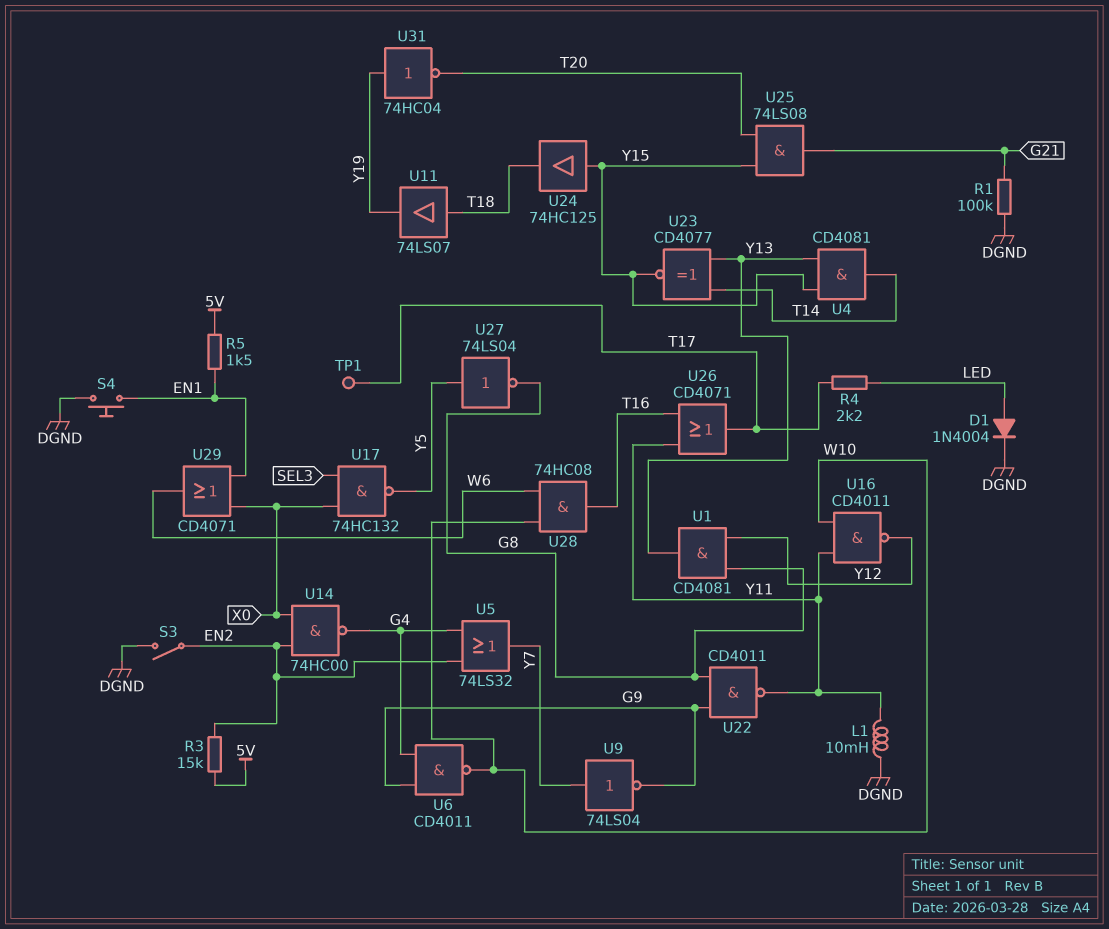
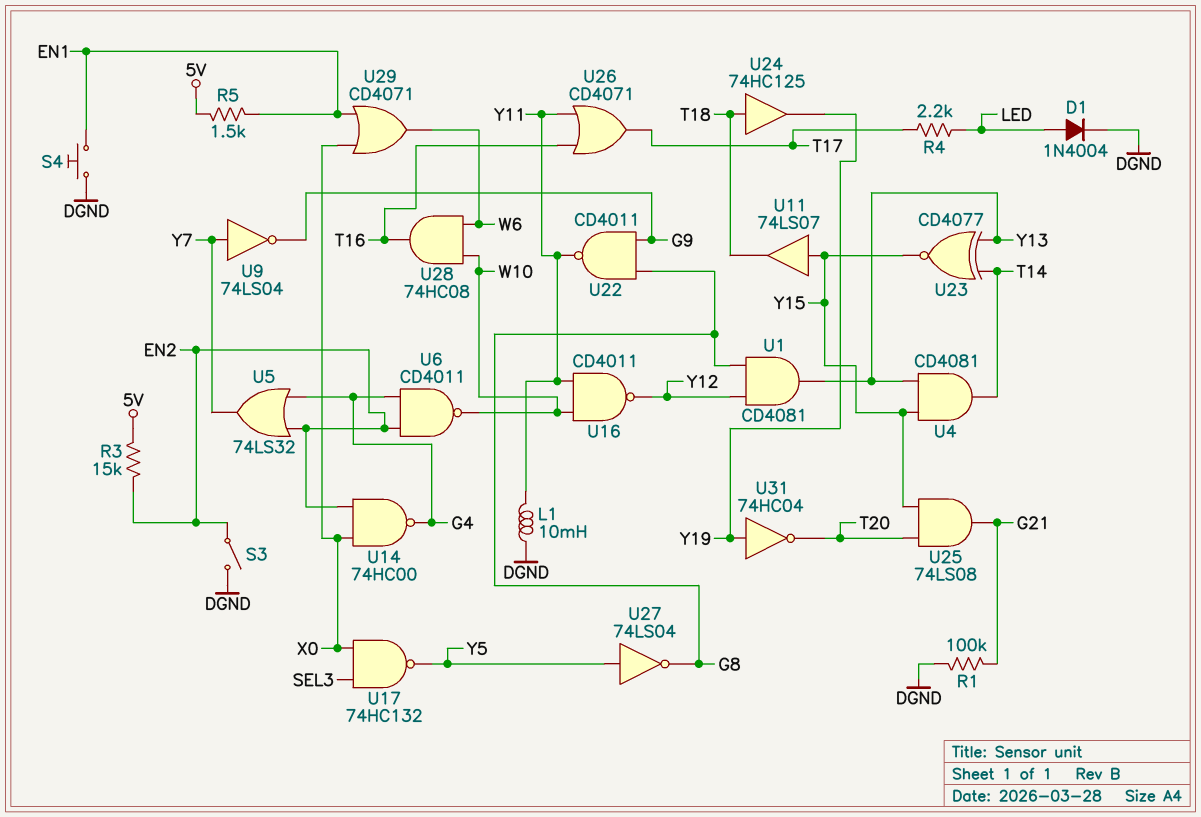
TP1: test point (T17) -> none
U6: NAND CD4011 (in G4, in G9, out W10) -> NAND CD4011 (in EN2, in G4, out W10)
U11: buffer 74LS07 (in T18, out Y19) -> buffer 74LS07 (in Y15, out T18)
U24: buffer 74HC125 (in Y15, out T18) -> buffer 74HC125 (in T18, out Y19)

